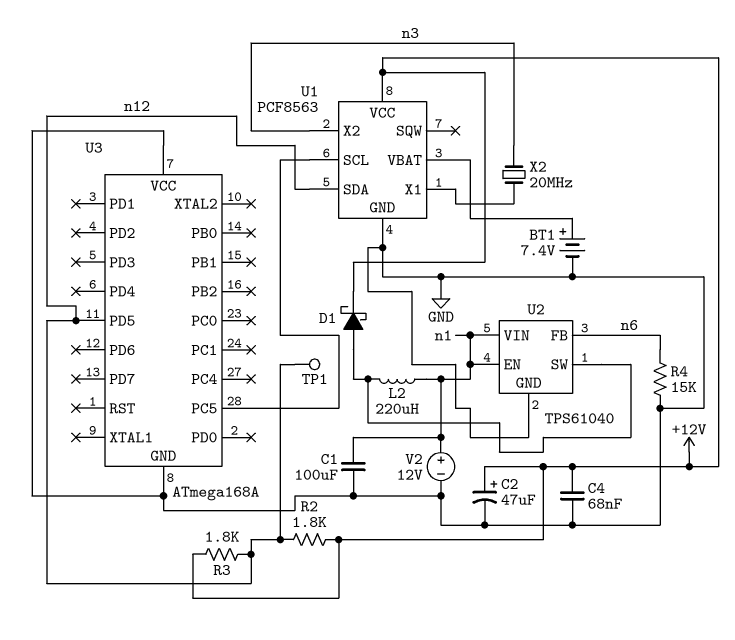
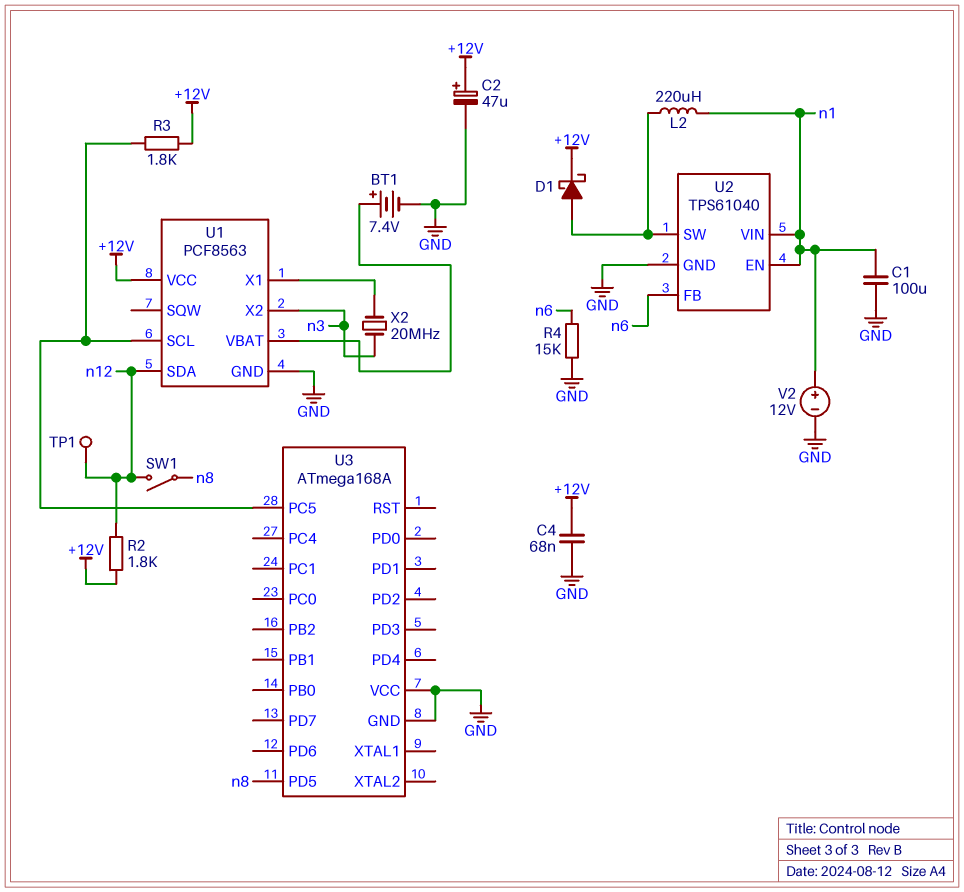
R3: 1.8k (+12V, n12) -> 1.8k (+12V, U1/SCL)
SW1: none -> switch (n8, n12)
U3 pin PD5: n12 -> n8

